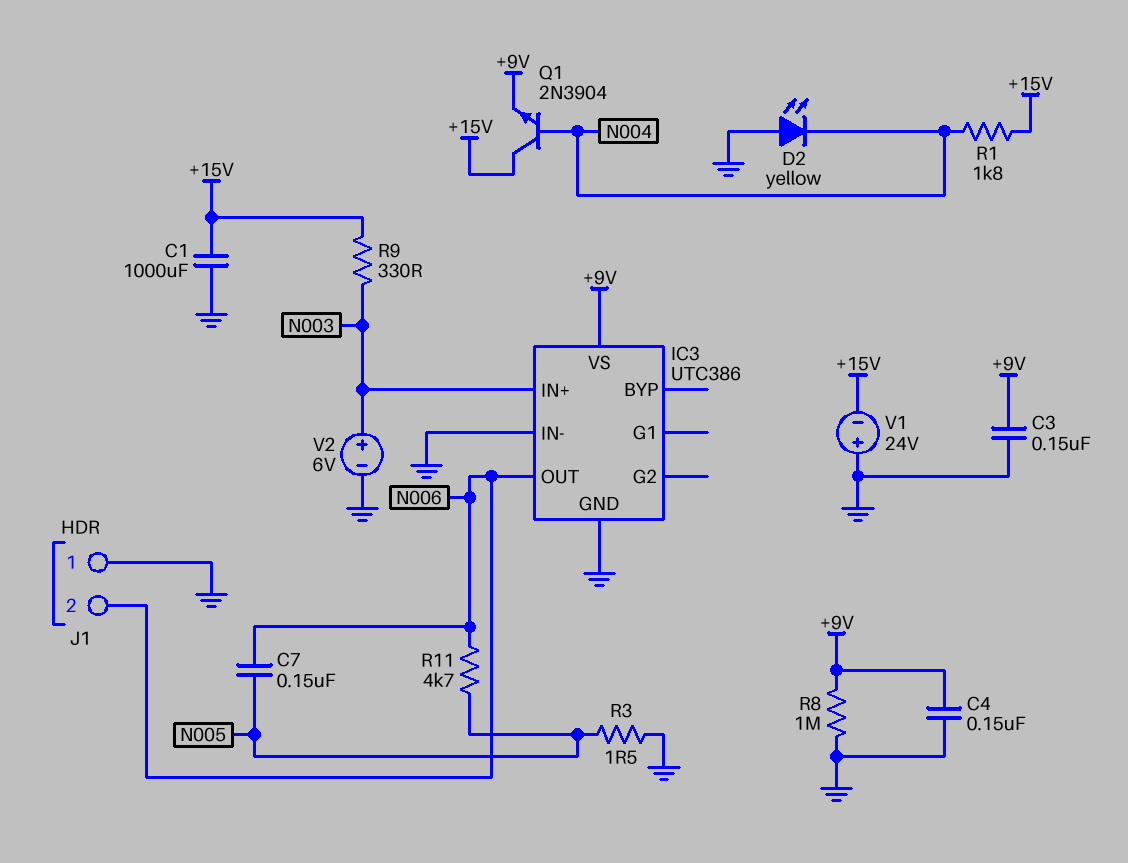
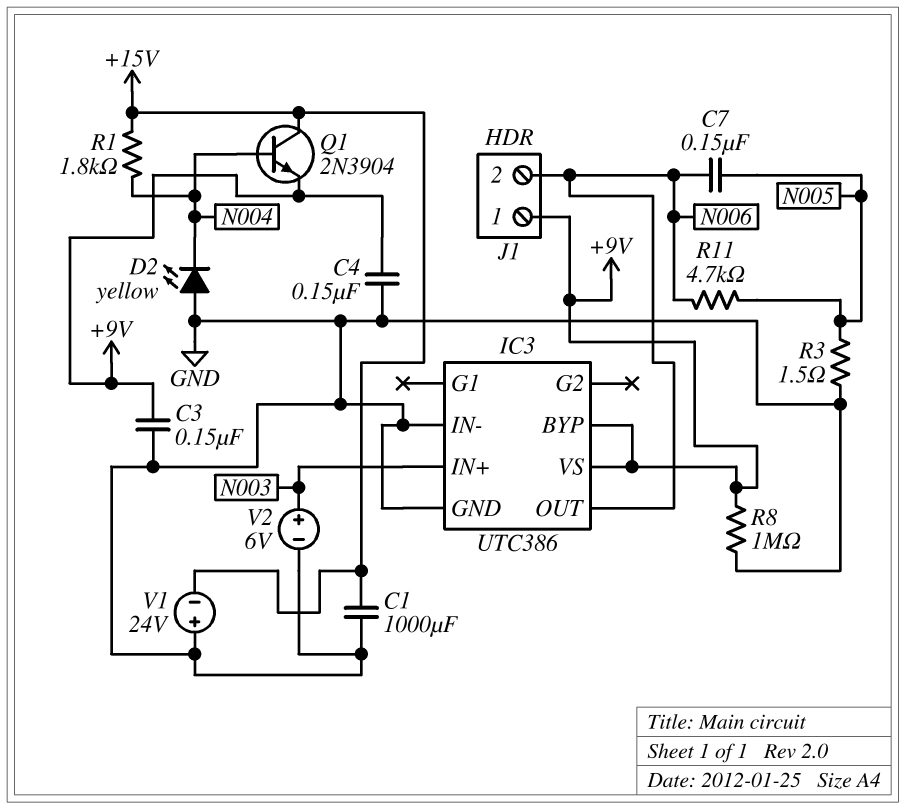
IC3 pin BYP: none -> +9V
J1 pin 1: GND -> +9V
R9: 330 (+15V, N003) -> none

